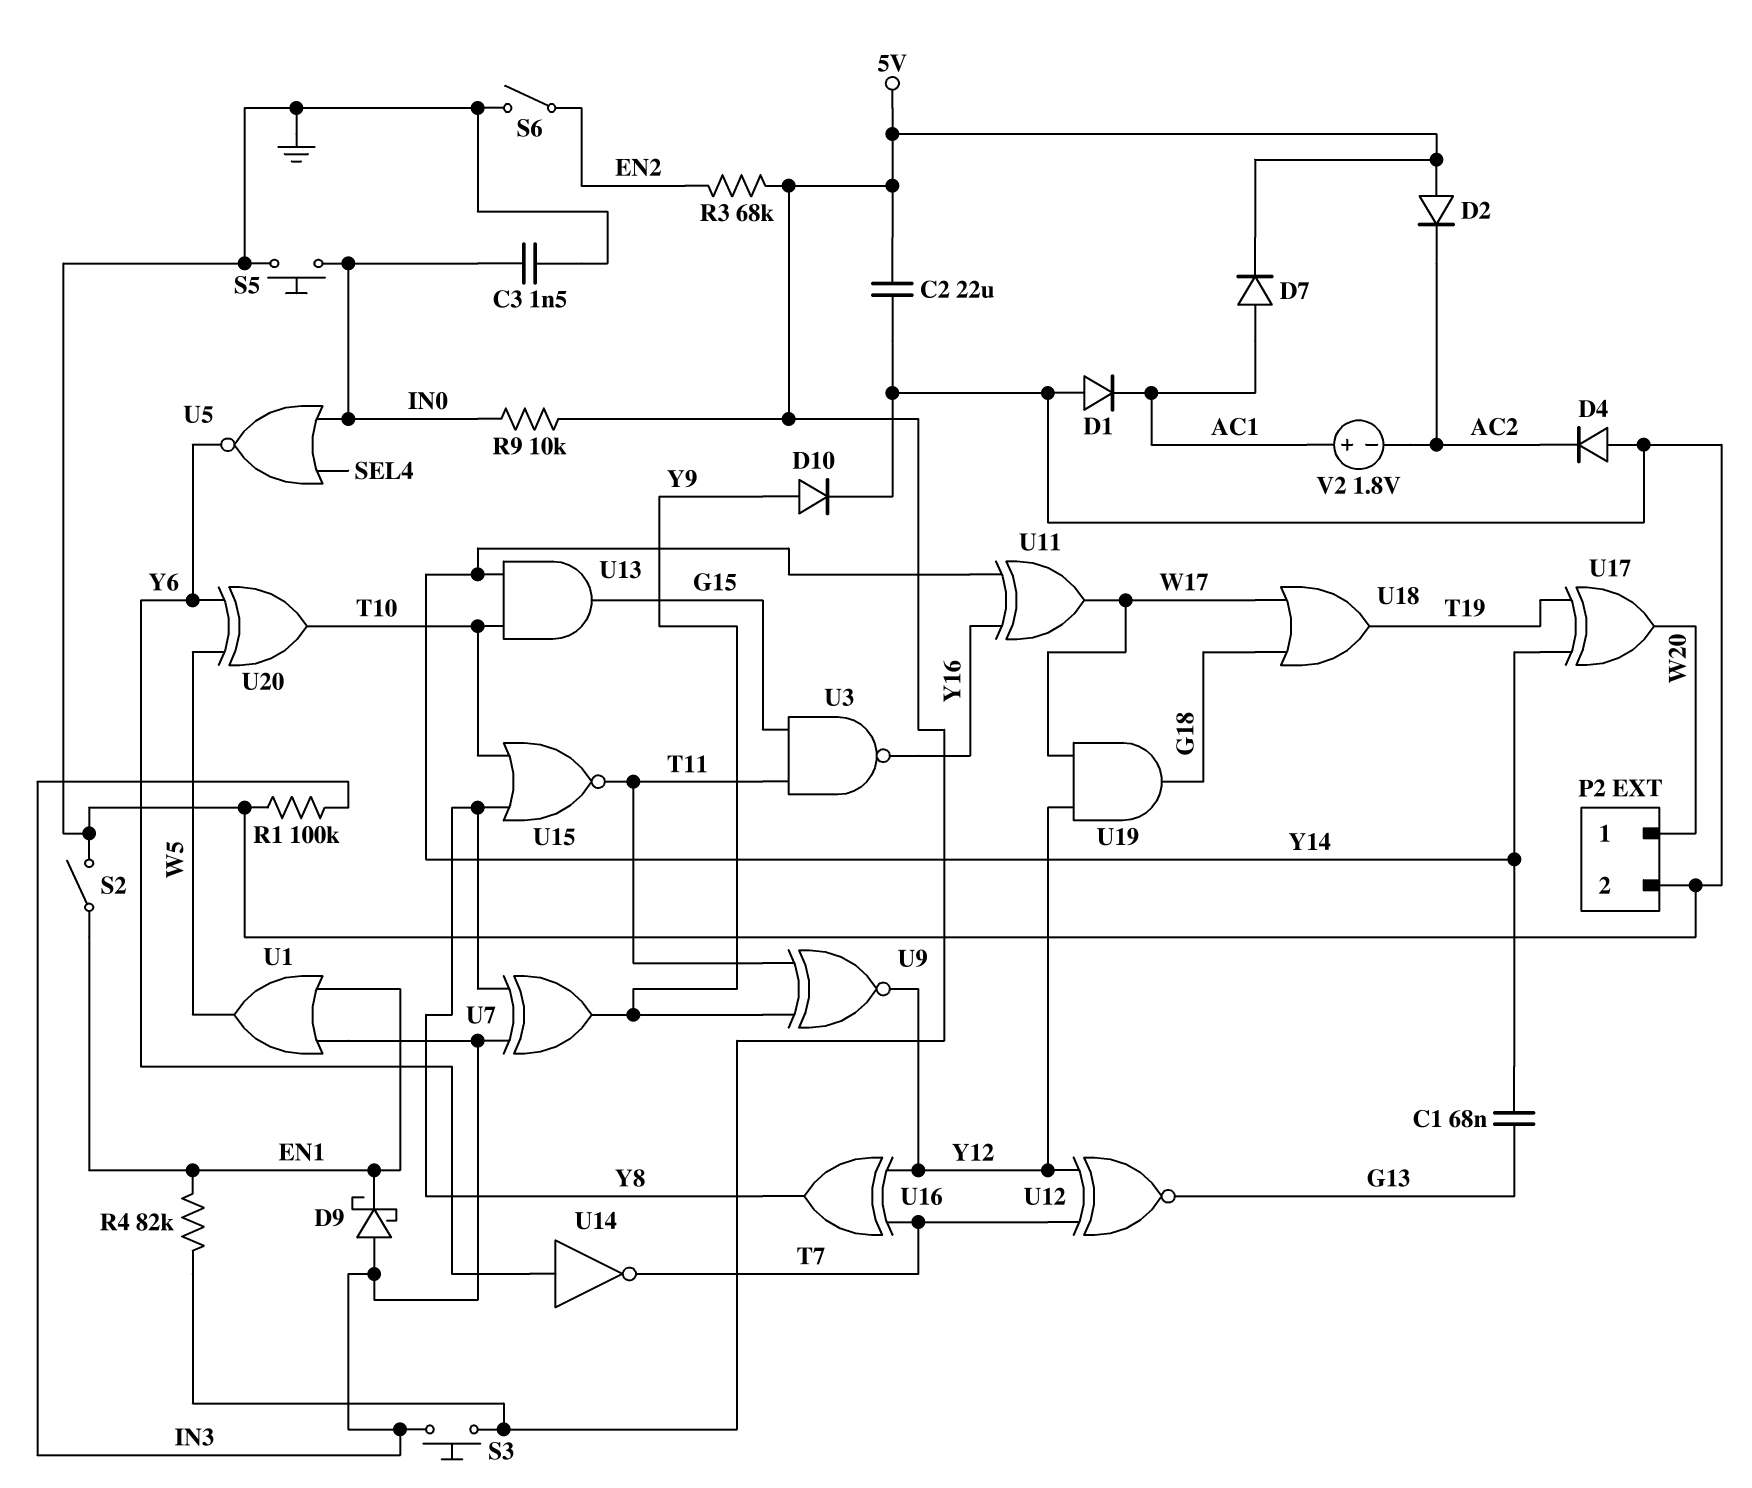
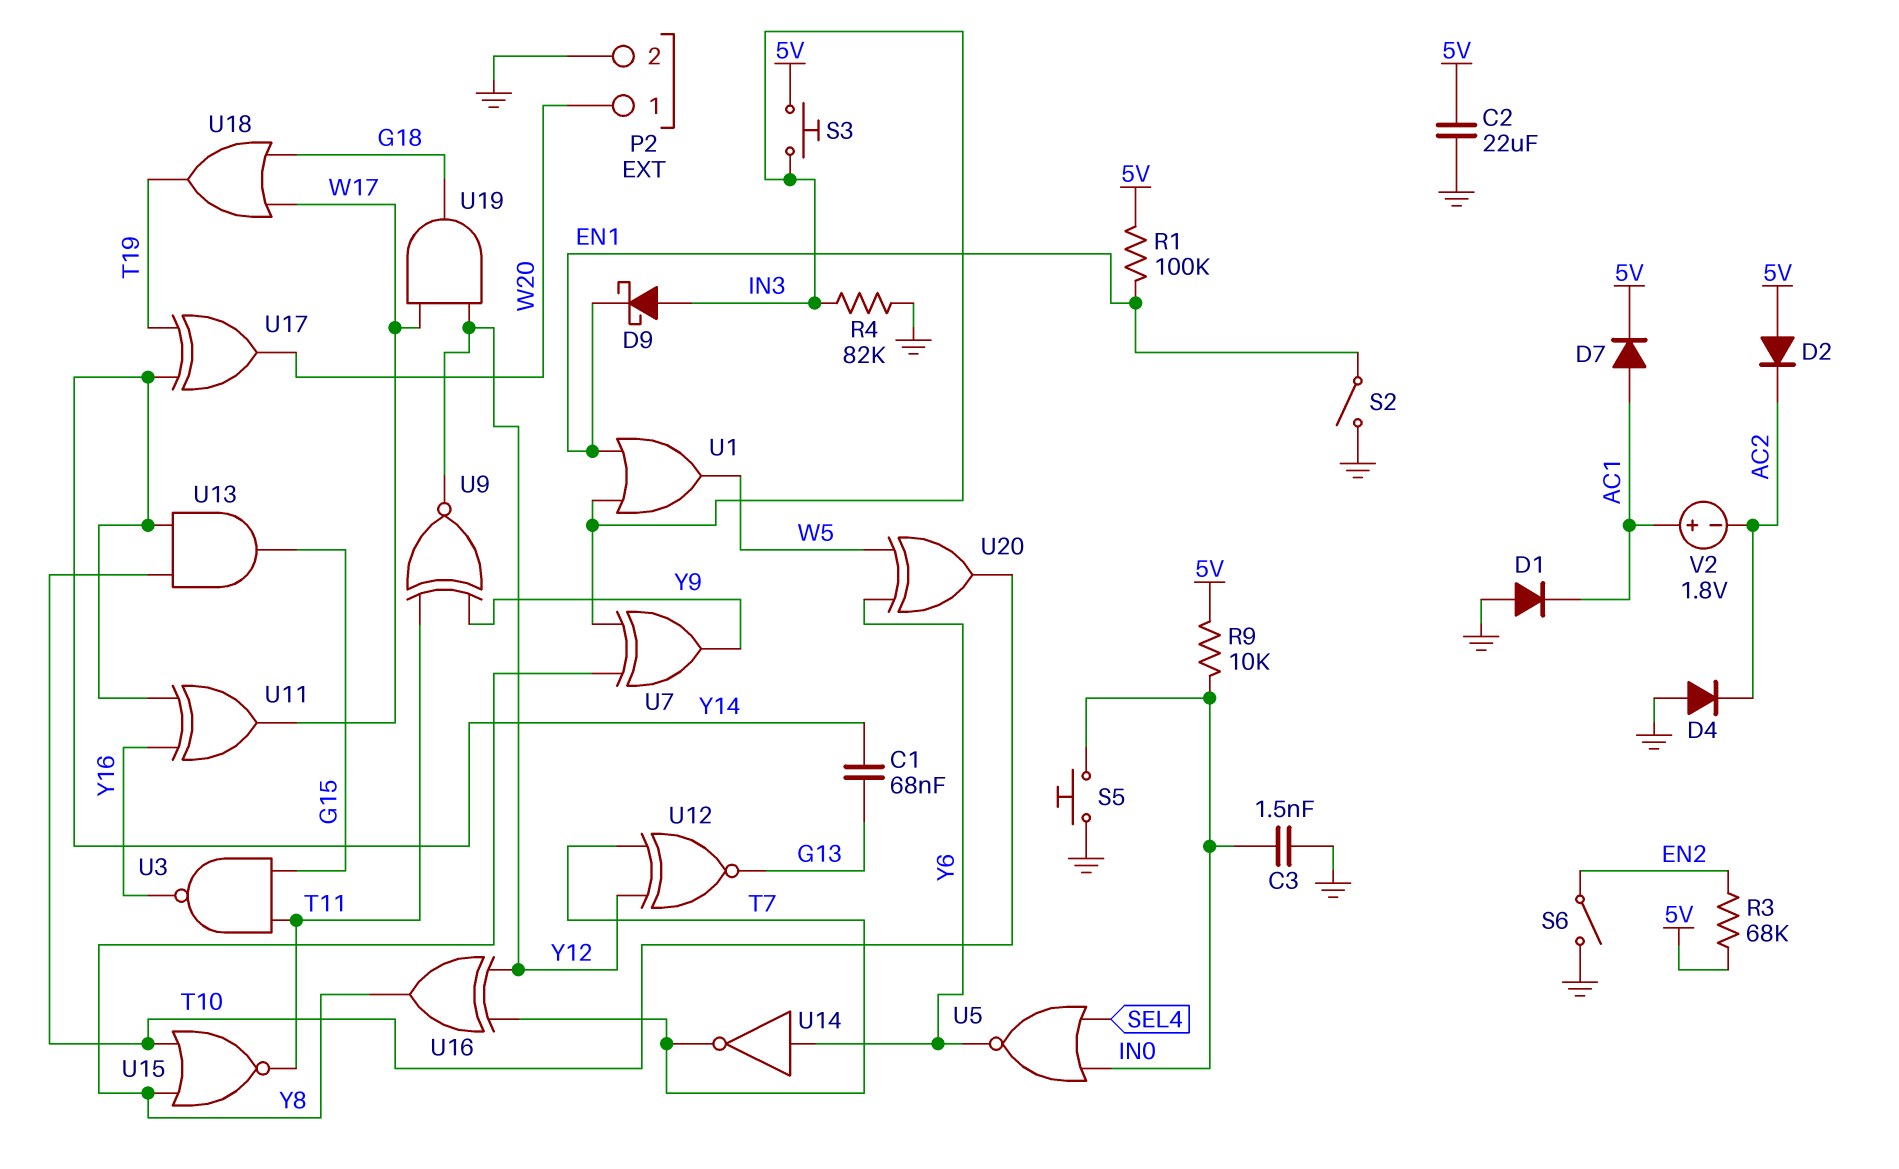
D10: diode (A Y9, K GND) -> none
R1: 100k (GND, IN3) -> 100k (5V, EN1)
R4: 82k (5V, EN1) -> 82k (GND, IN3)

